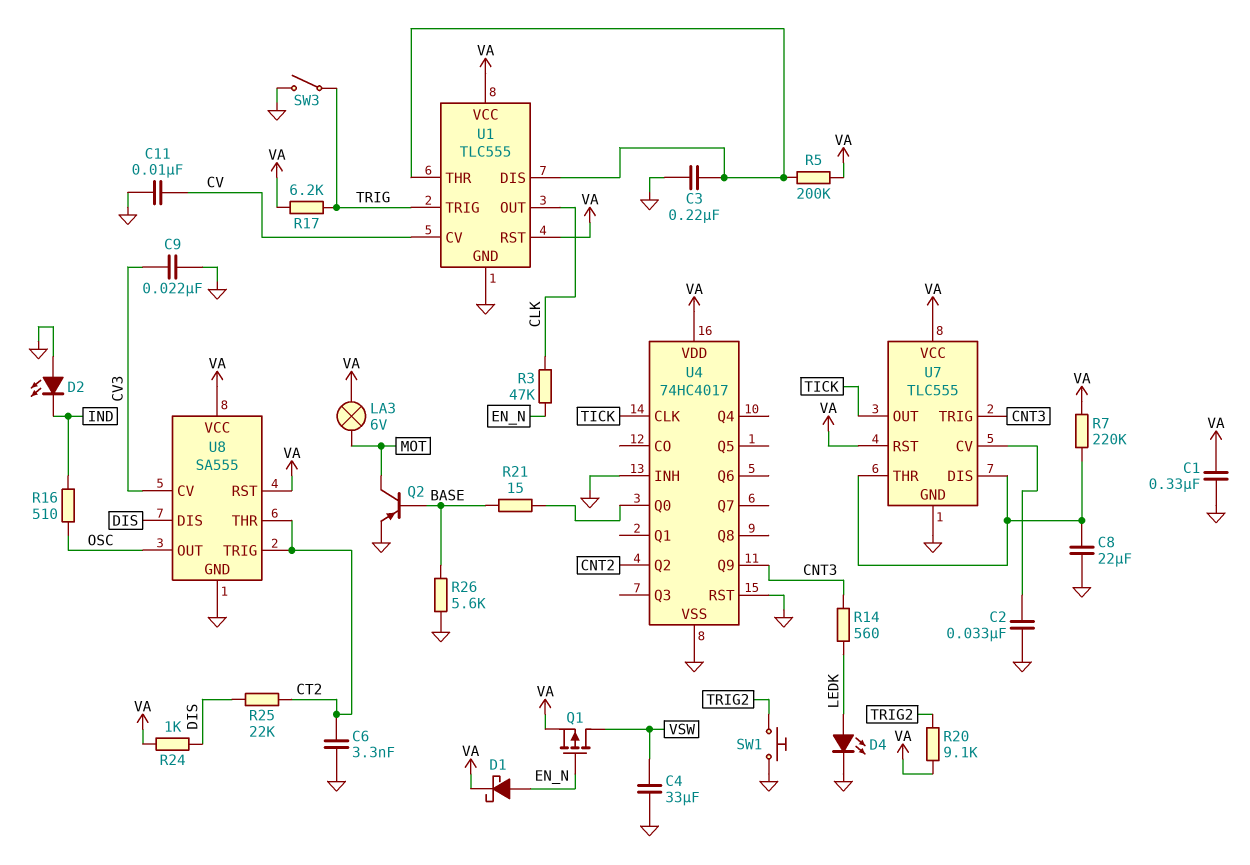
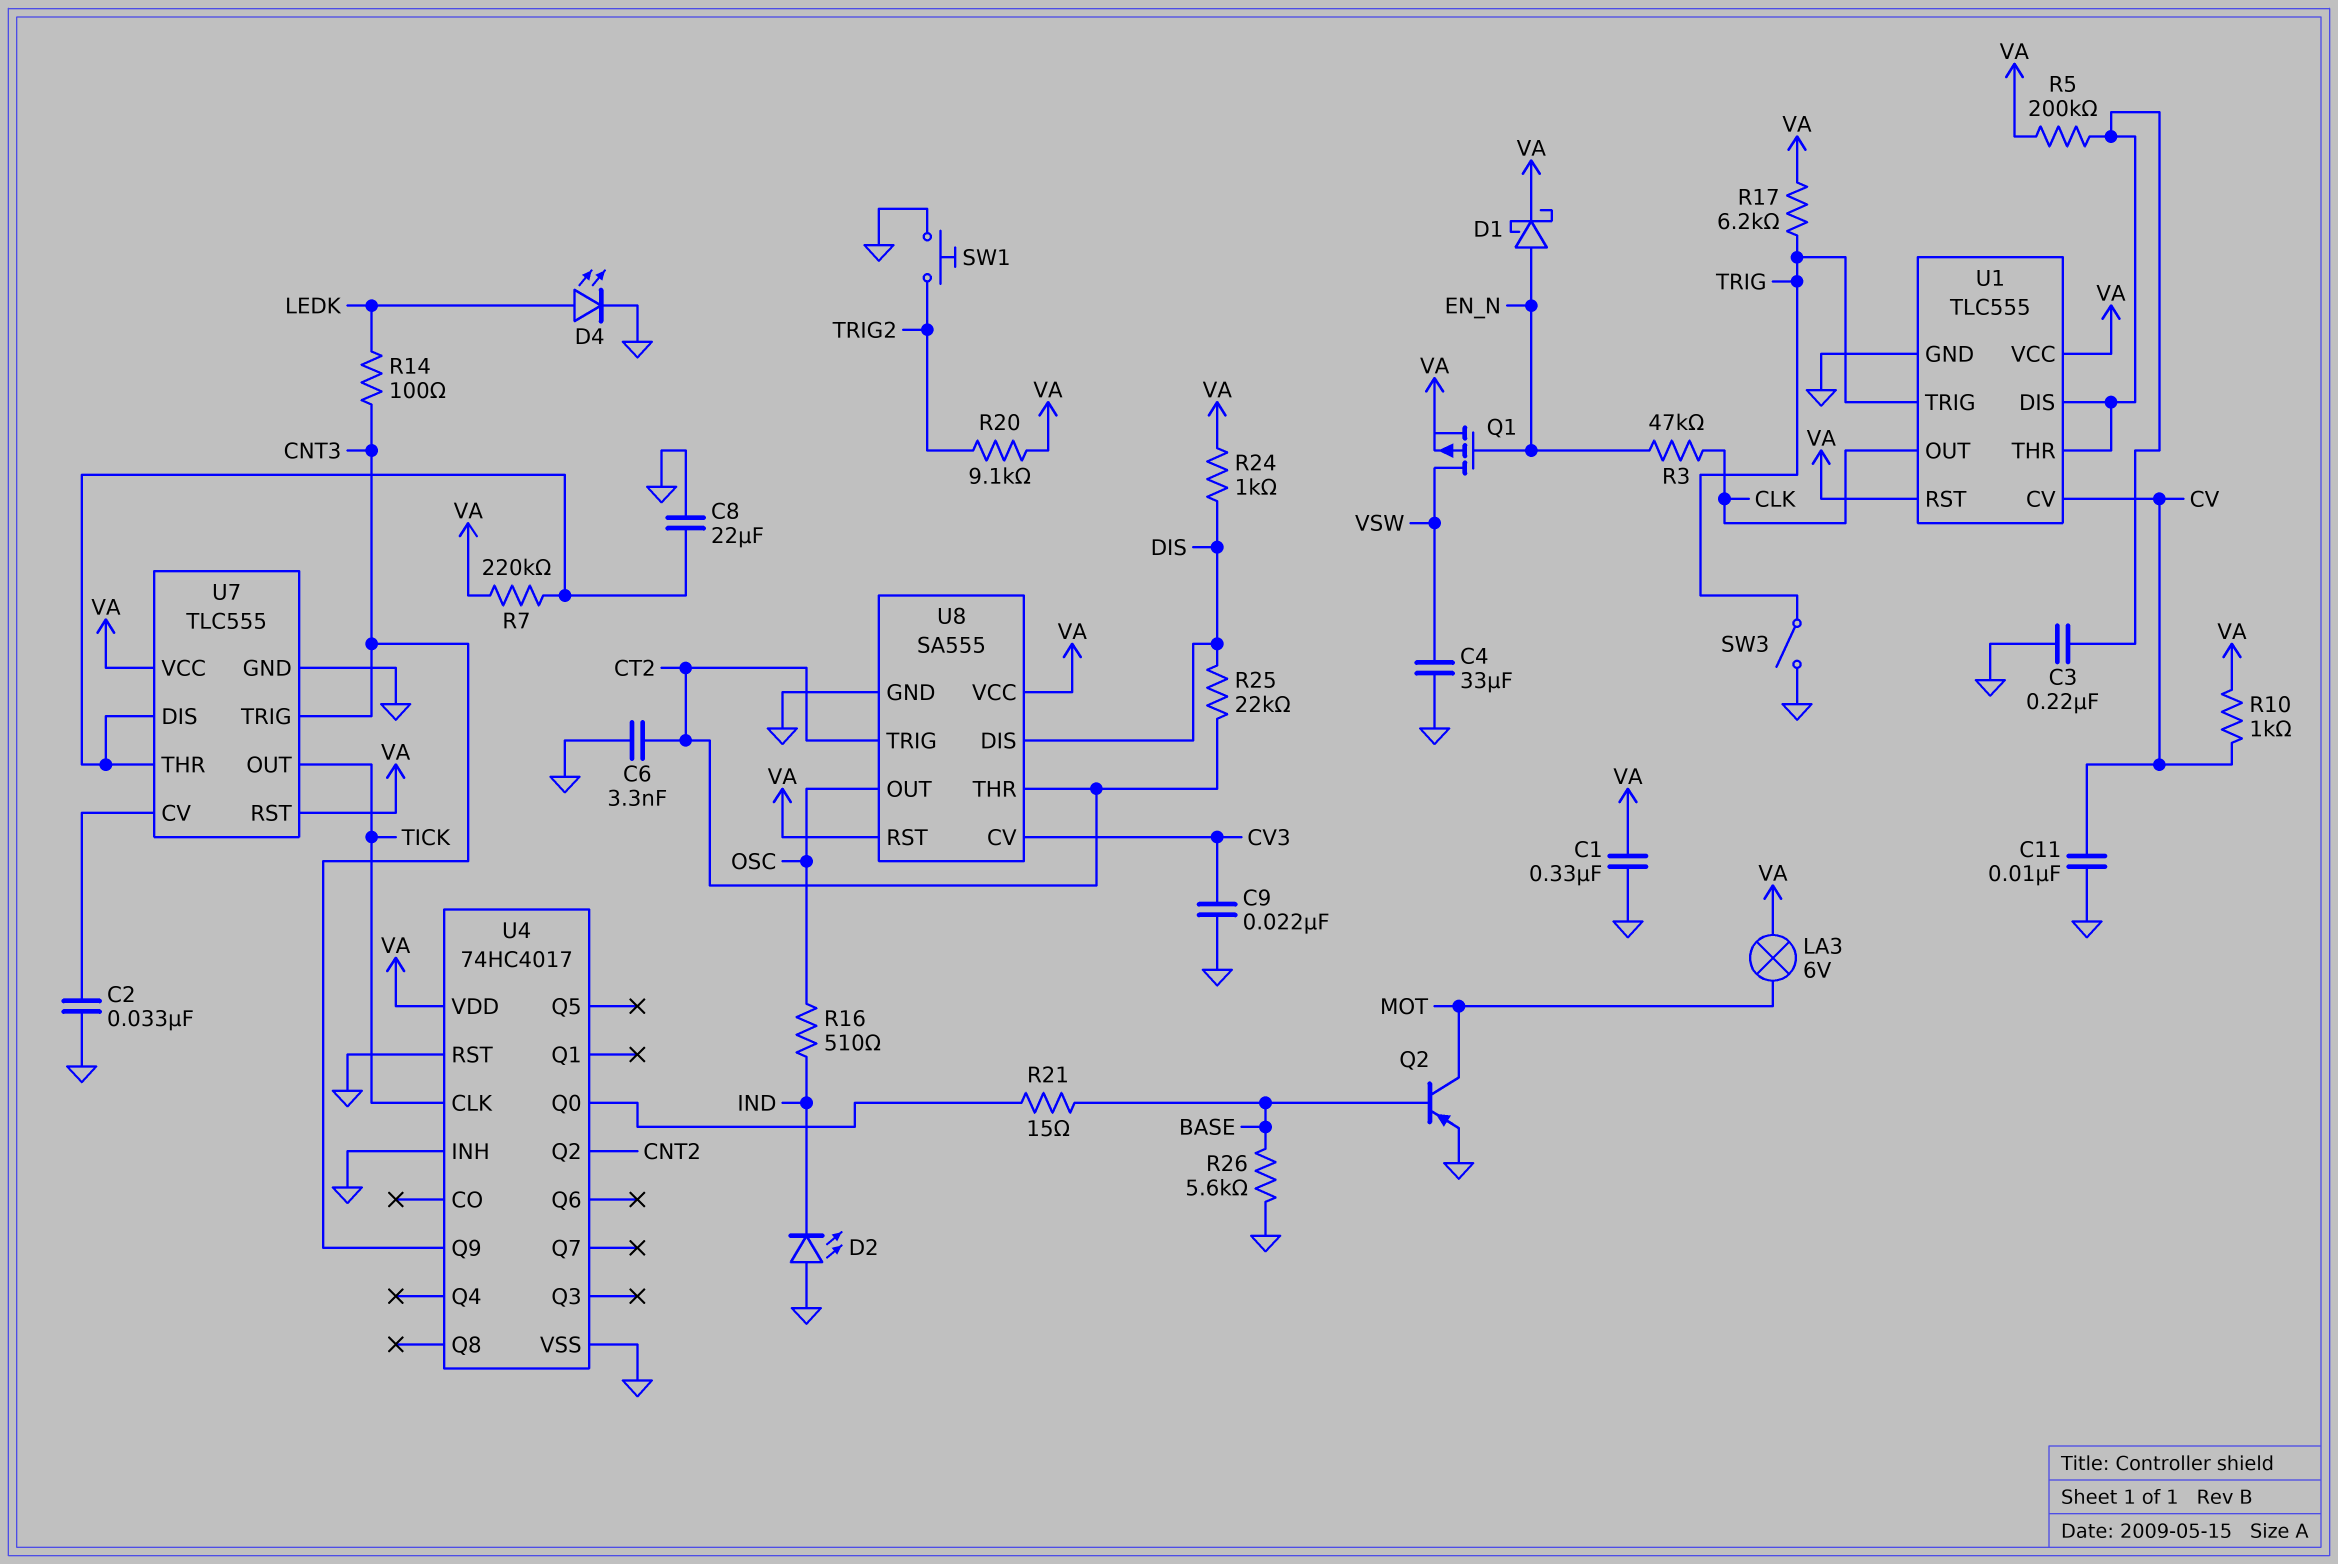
R10: none -> 1k (CV, VA)
R14: 560 (CNT3, LEDK) -> 100 (CNT3, LEDK)

